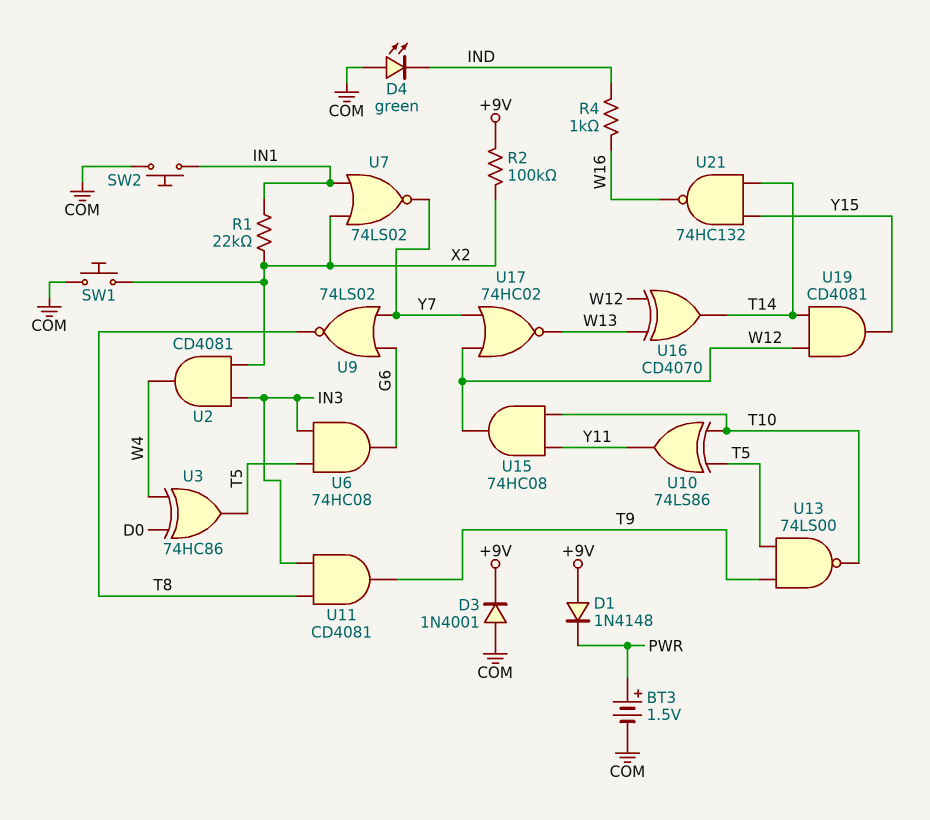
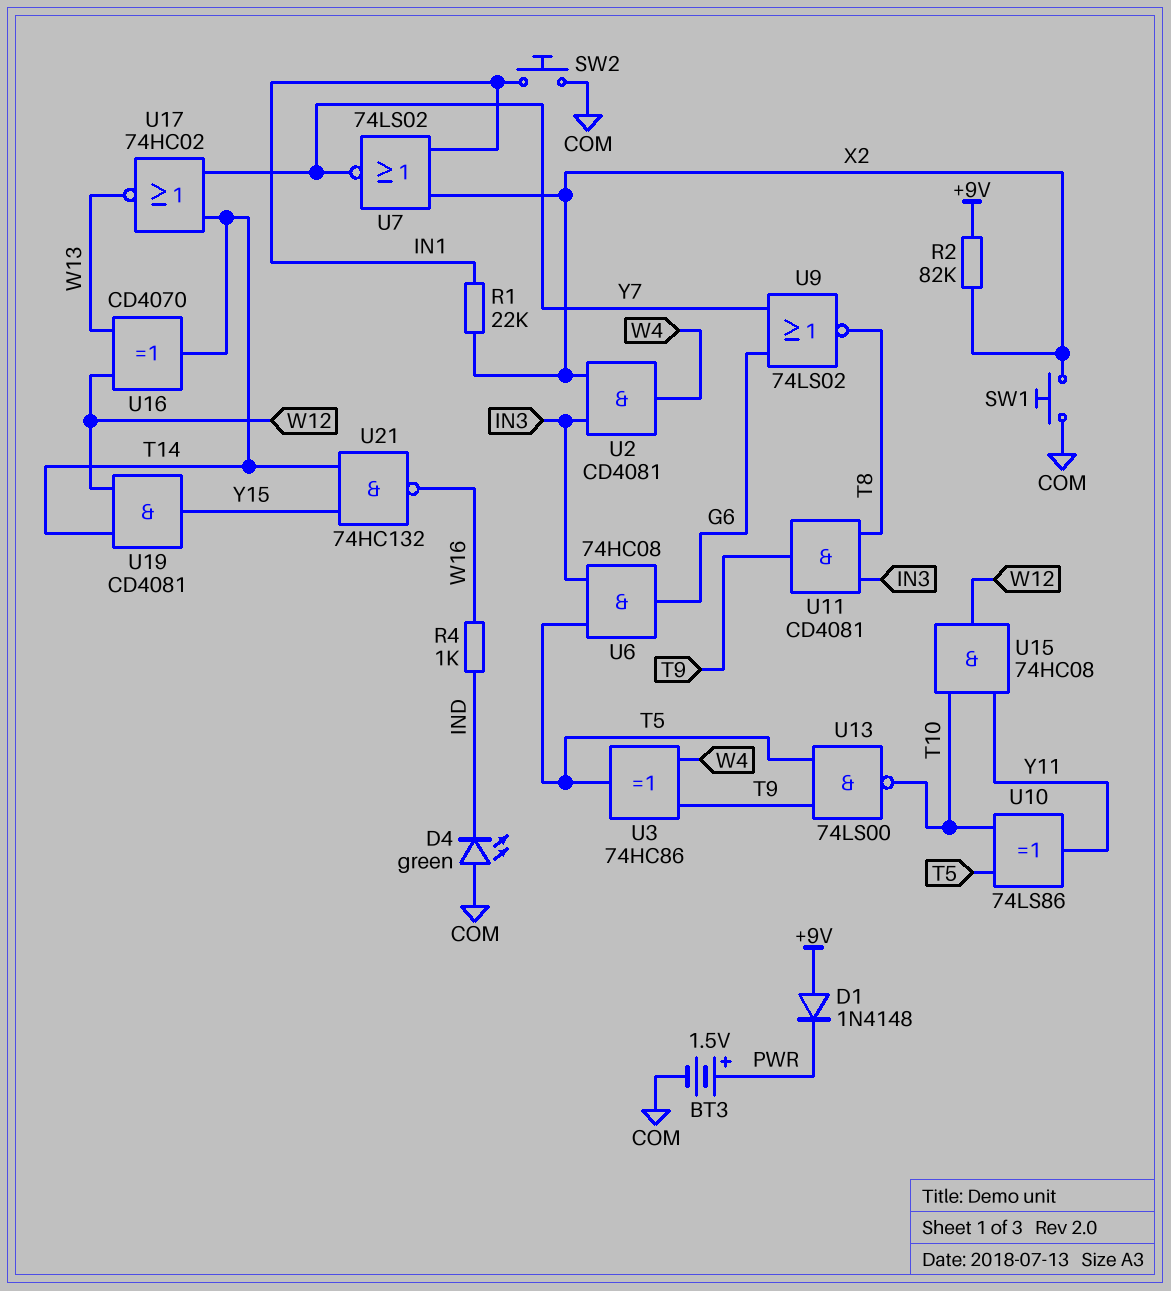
D3: diode 1N4001 (A COM, K +9V) -> none
R2: 100k (+9V, X2) -> 82k (+9V, X2)
U3: XOR 74HC86 (in D0, in W4, out T5) -> XOR 74HC86 (in T9, in W4, out T5)
U17: NOR 74HC02 (in W12, in Y7, out W13) -> NOR 74HC02 (in T14, in Y7, out W13)

